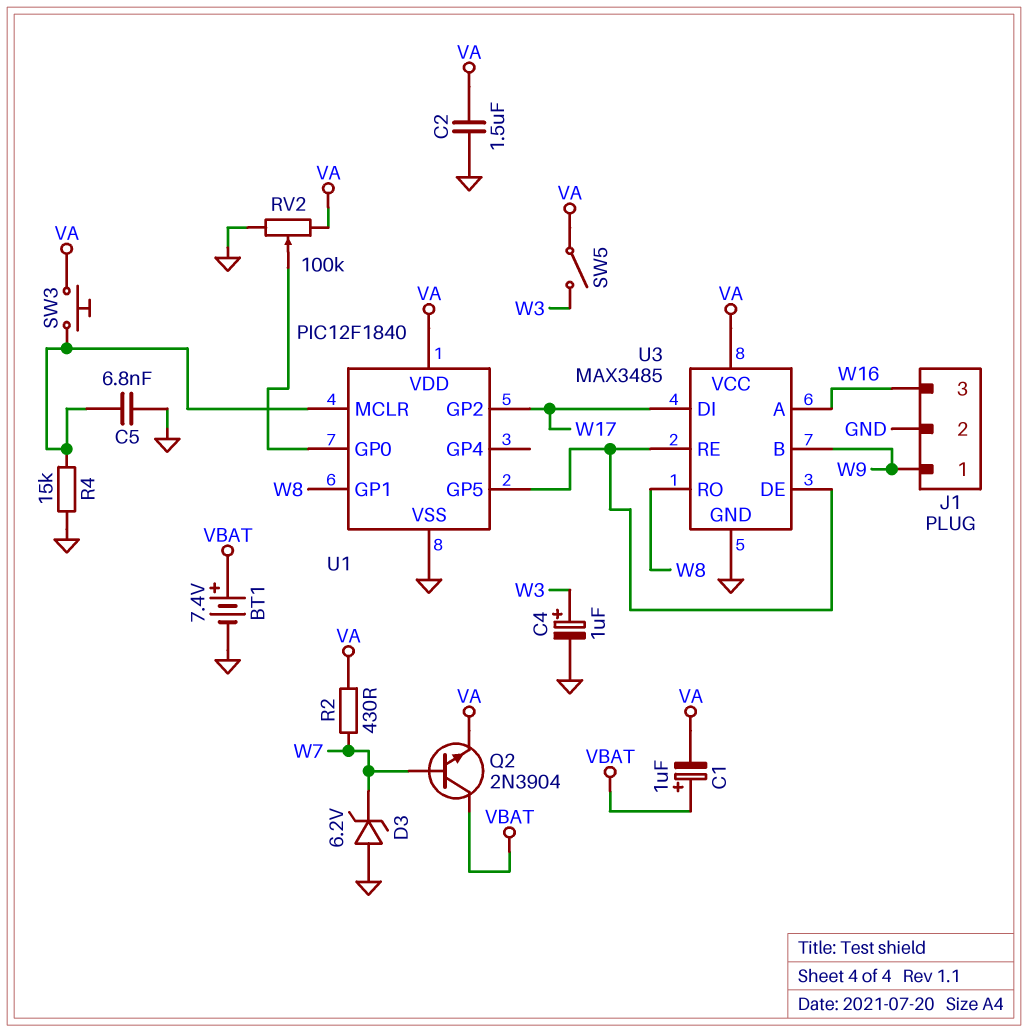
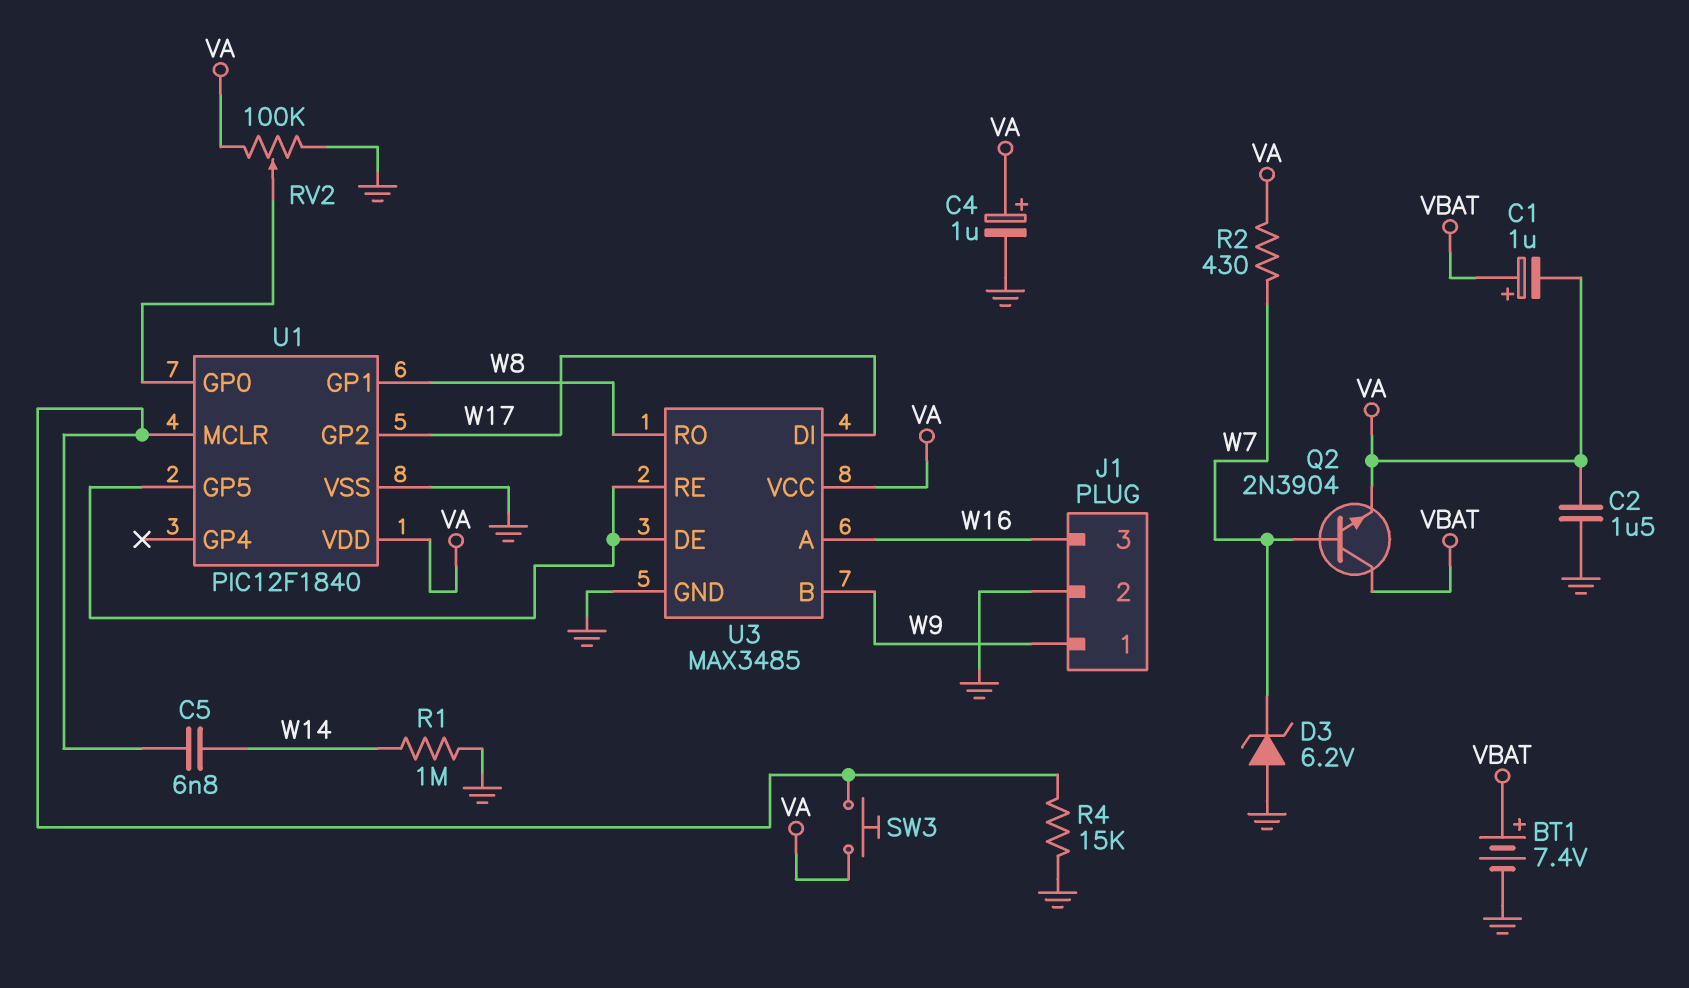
C4: 1uF (plus W3, minus GND) -> 1uF (plus VA, minus GND)
C5: 6.8nF (GND, U1/MCLR) -> 6.8nF (U1/MCLR, W14)
R1: none -> 1M (GND, W14)
SW5: switch (VA, W3) -> none

